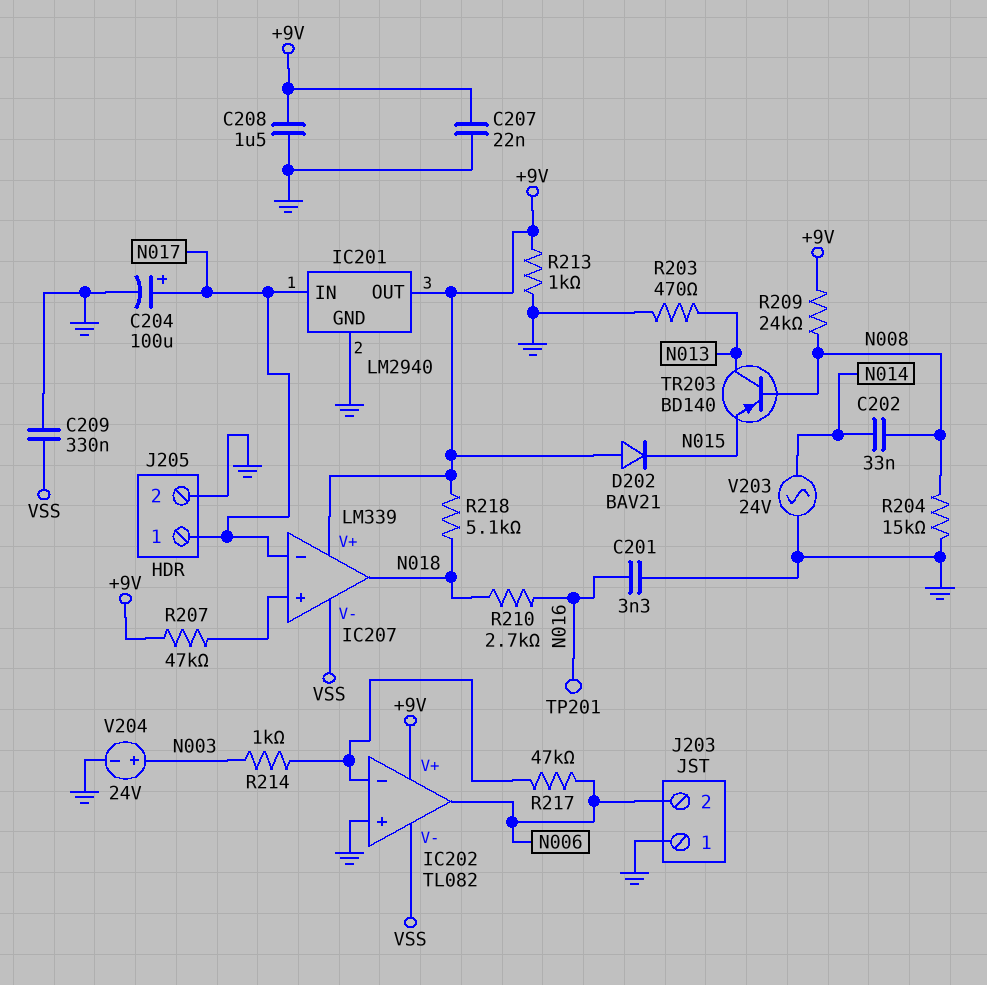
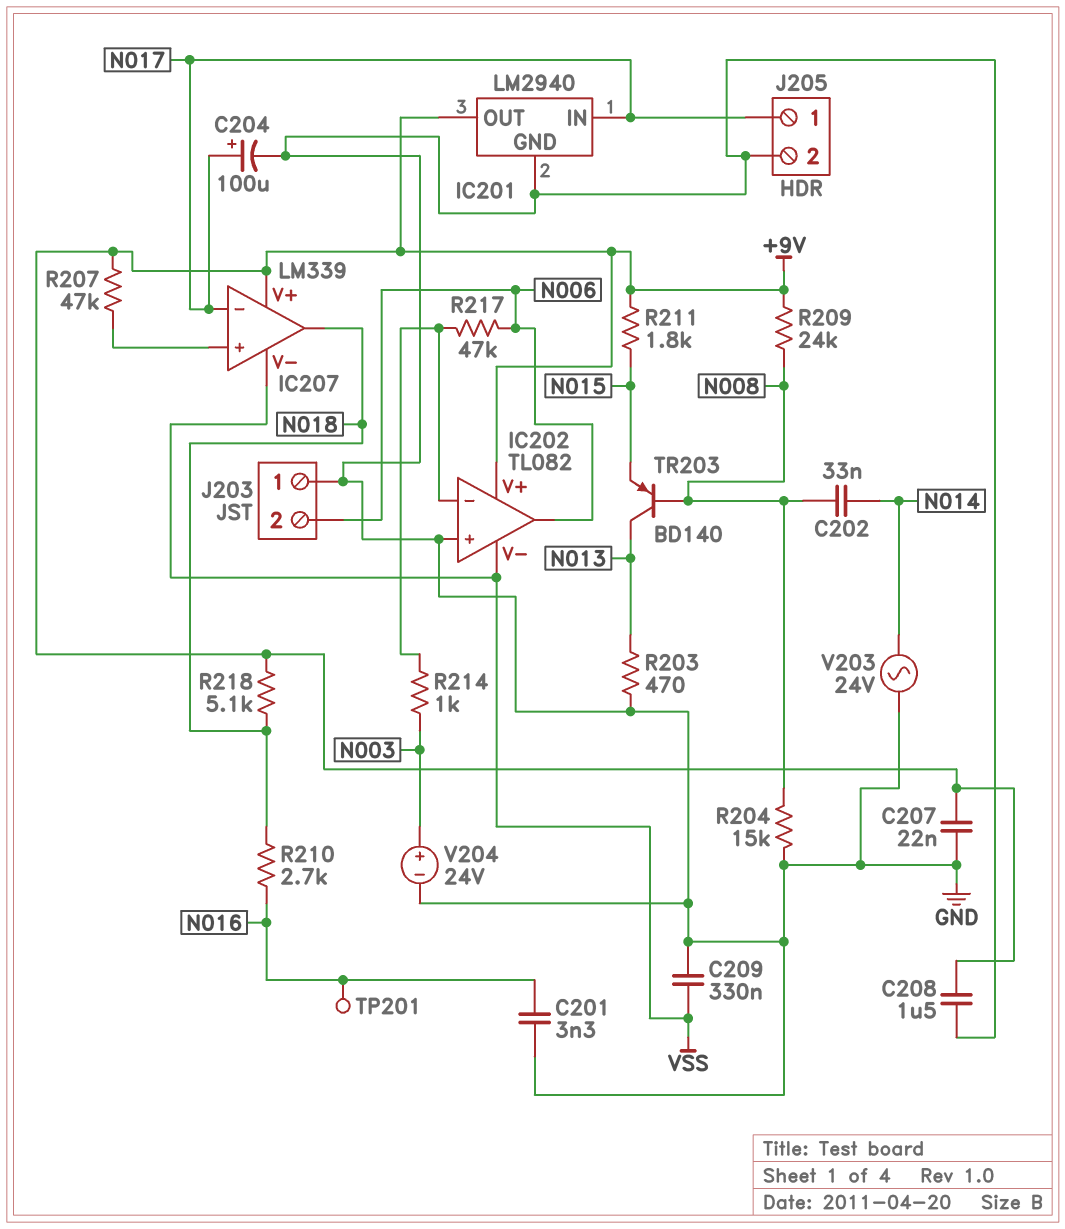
D202: diode BAV21 (A +9V, K N015) -> none
R211: none -> 1.8k (+9V, N015)
R213: 1k (+9V, GND) -> none

